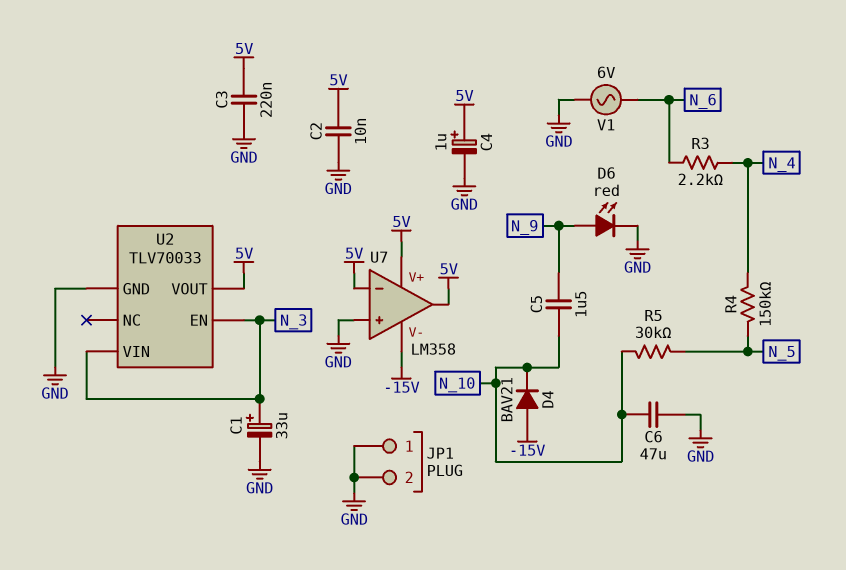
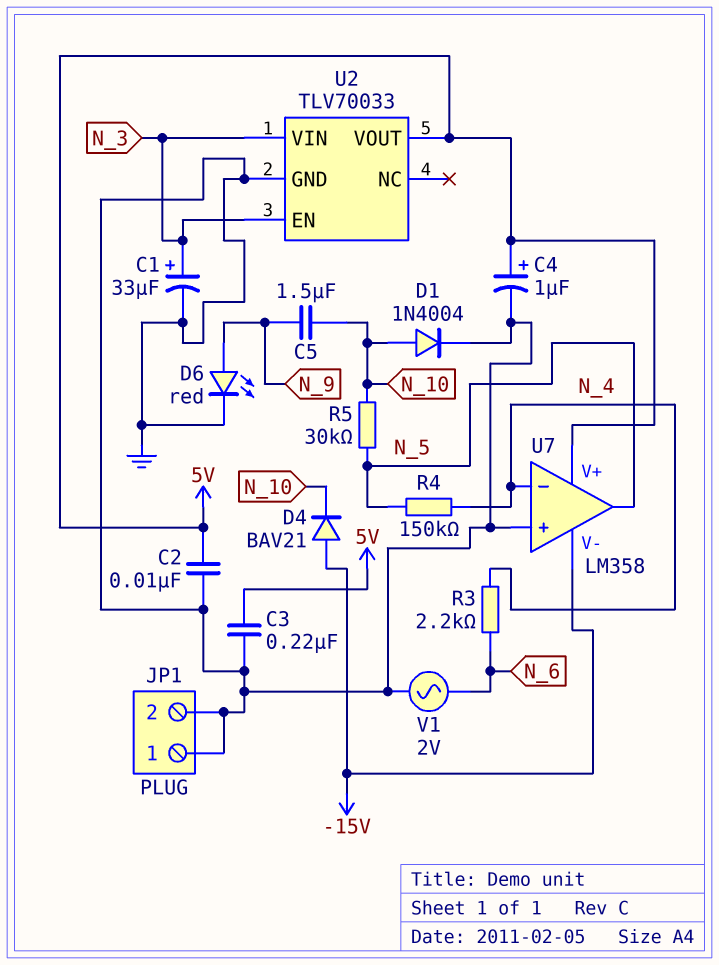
C6: 47uF (GND, N_10) -> none
D1: none -> diode 1N4004 (A N_10, K GND)
U7 pin in-: 5V -> N_4
U7 pin out: 5V -> N_5
V1: AC 6V (GND, N_6) -> AC 2V (GND, N_6)

